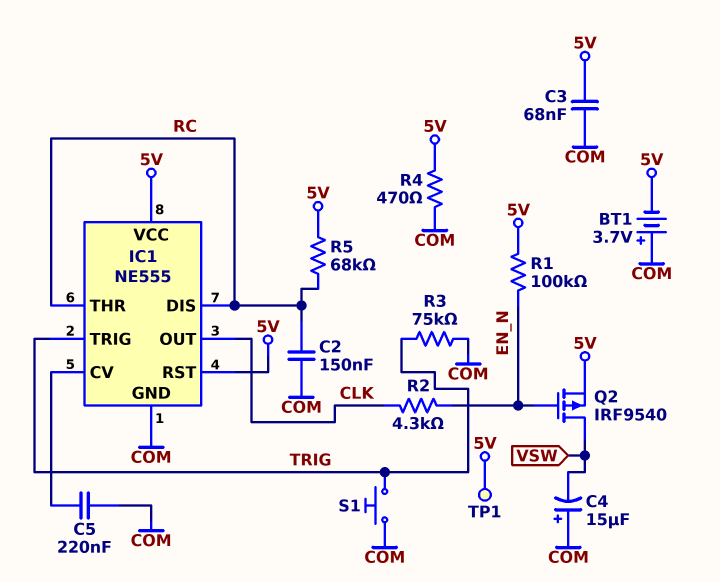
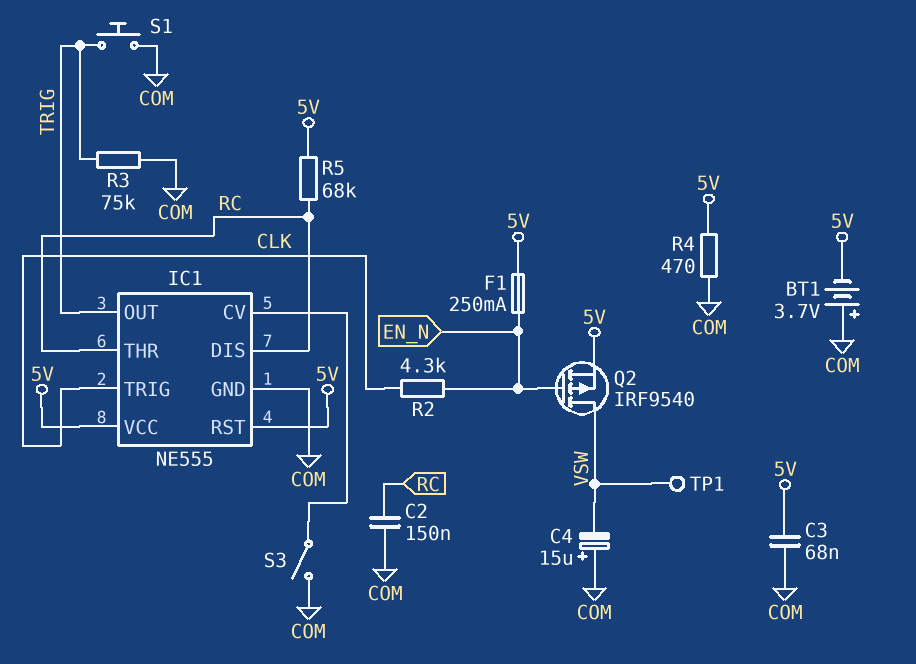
C5: 220nF (COM, IC1/CV) -> none
F1: none -> 250mA (5V, EN_N)
IC1 pin OUT: CLK -> TRIG
IC1 pin TRIG: TRIG -> CLK
R1: 100k (5V, EN_N) -> none
S3: none -> switch (COM, IC1/CV)
TP1: test point (5V) -> test point (VSW)

